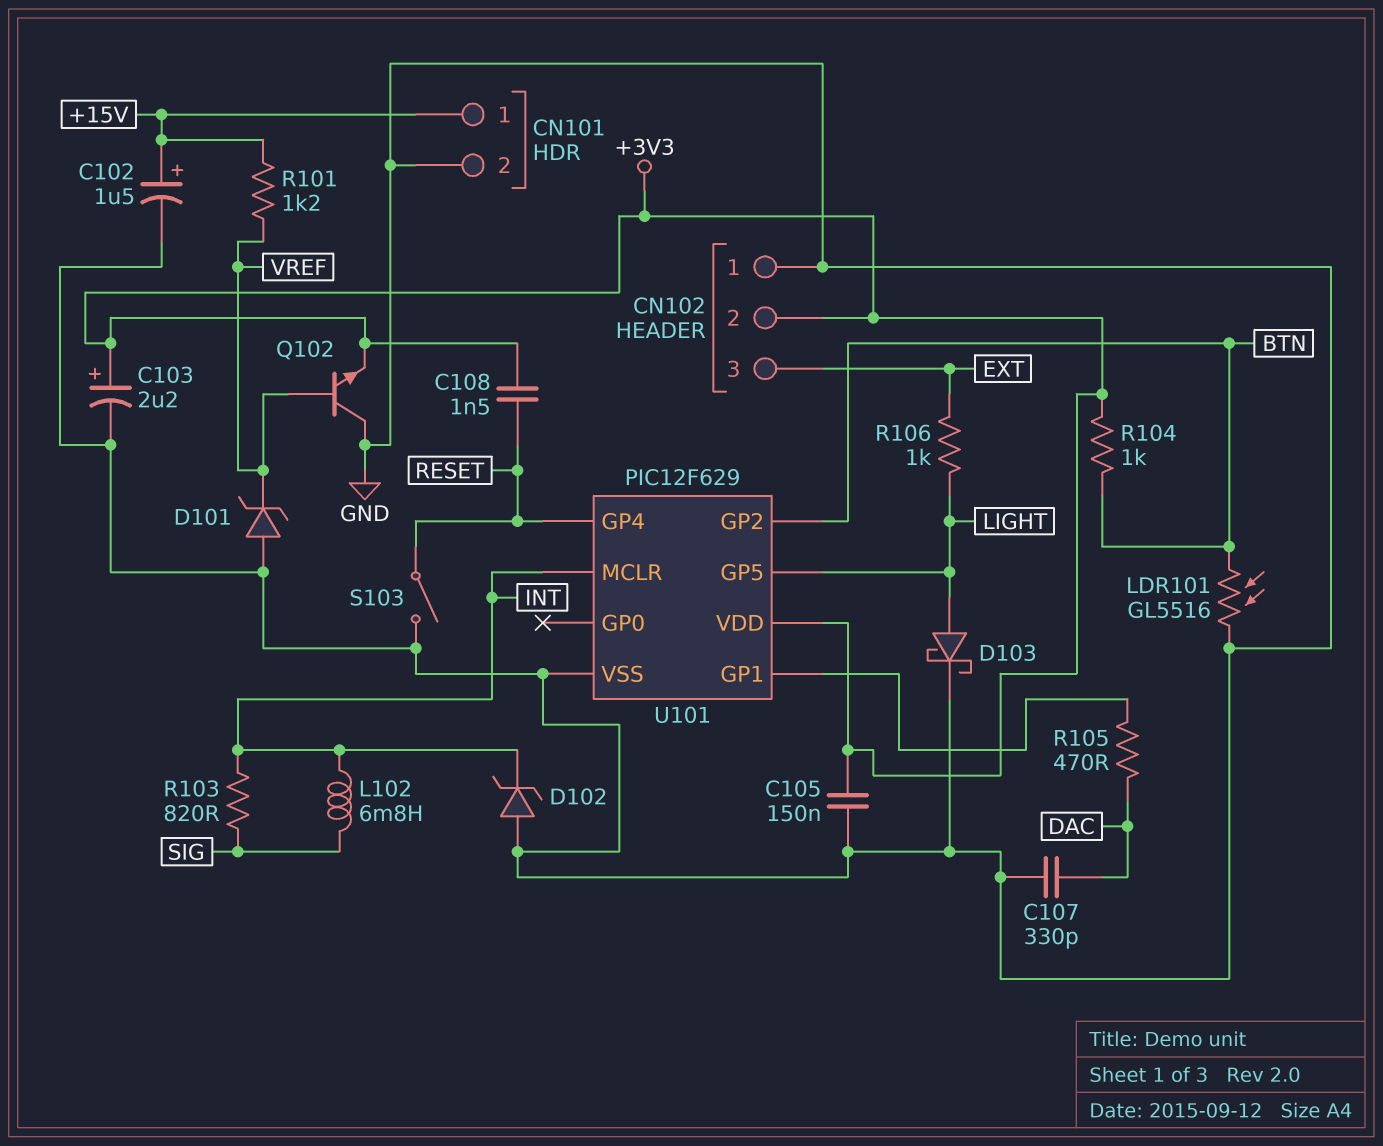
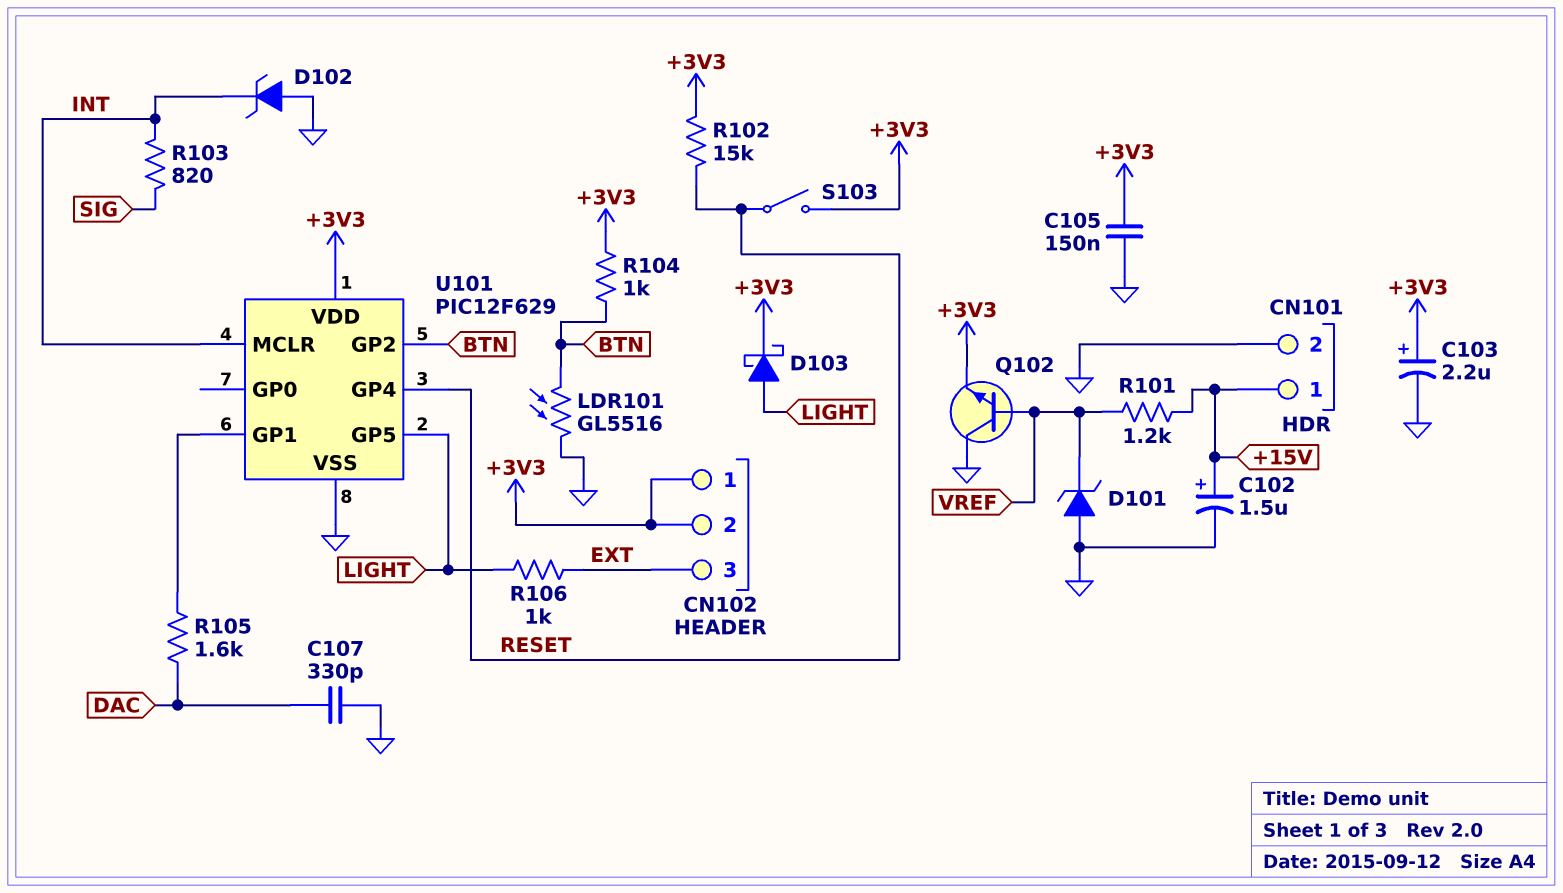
C108: 1.5nF (+3V3, RESET) -> none
CN102 pin 1: GND -> +3V3
D103: schottky (A LIGHT, K GND) -> schottky (A LIGHT, K +3V3)
L102: 6.8mH (INT, SIG) -> none
R102: none -> 15k (+3V3, RESET)
R105: 470 (DAC, U101/GP1) -> 1.6k (DAC, U101/GP1)
S103: switch (GND, RESET) -> switch (+3V3, RESET)

